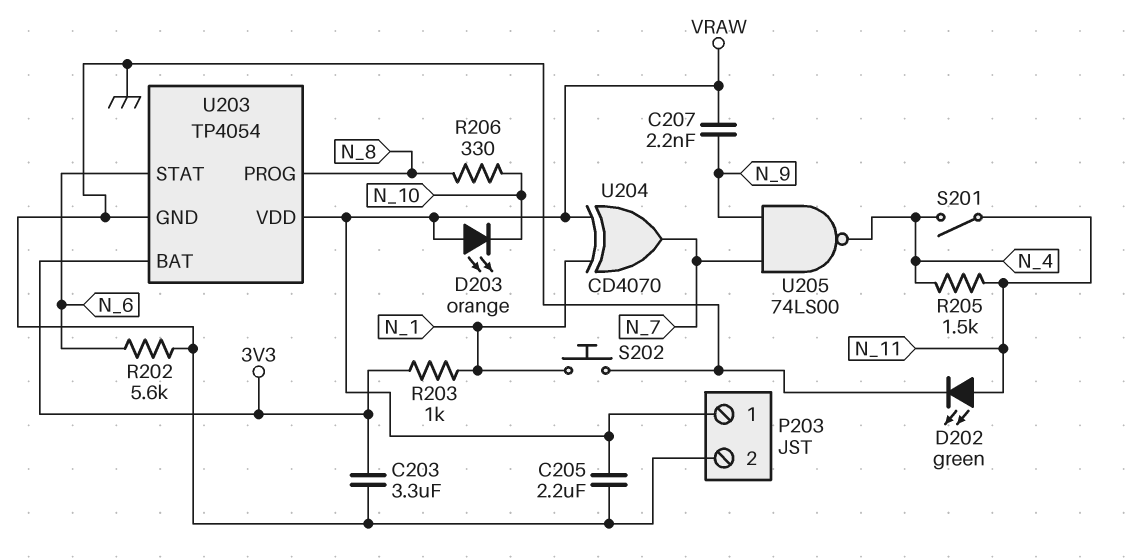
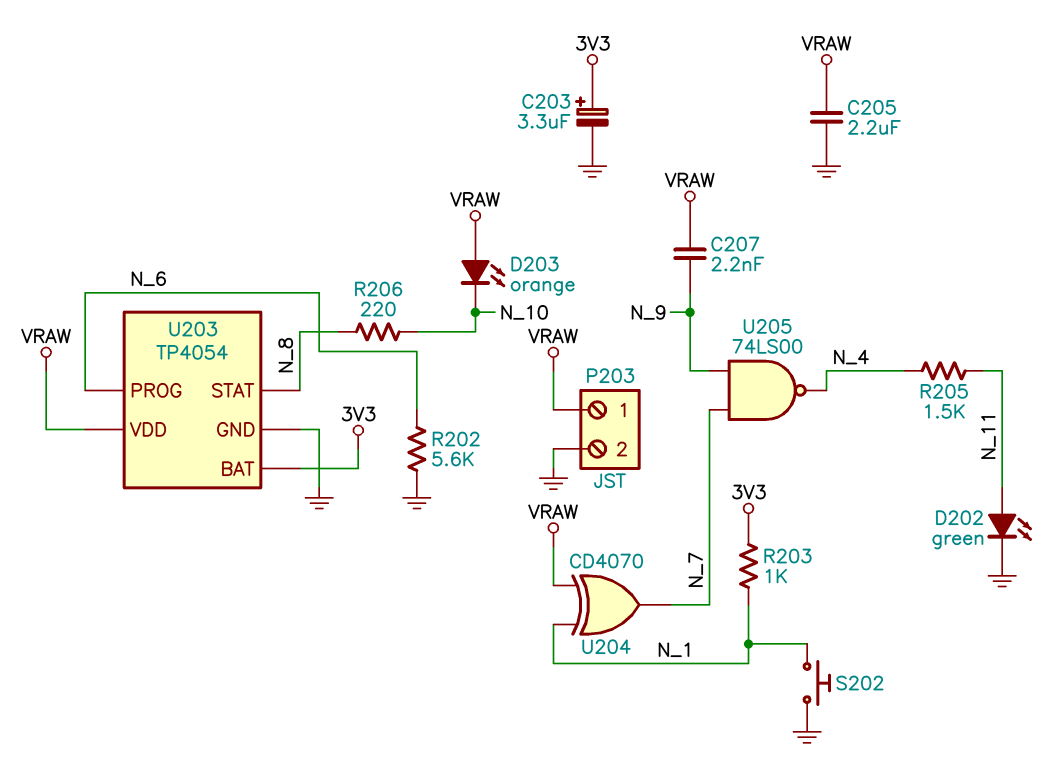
C203: 3.3uF (3V3, GND) -> 3.3uF (plus 3V3, minus GND)
R206: 330 (N_8, N_10) -> 220 (N_8, N_10)
S201: switch (N_4, N_11) -> none
U203 pin PROG: N_8 -> N_6
U203 pin STAT: N_6 -> N_8

